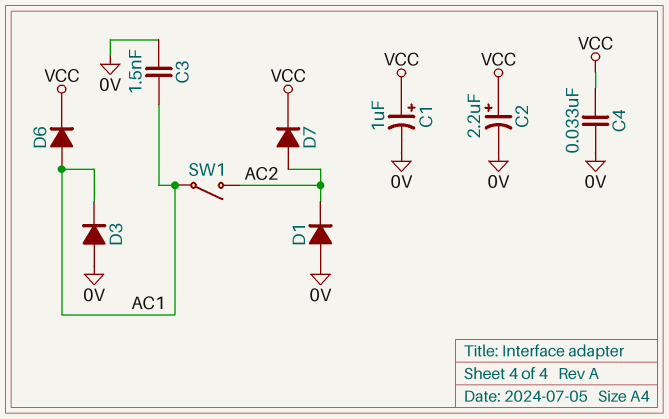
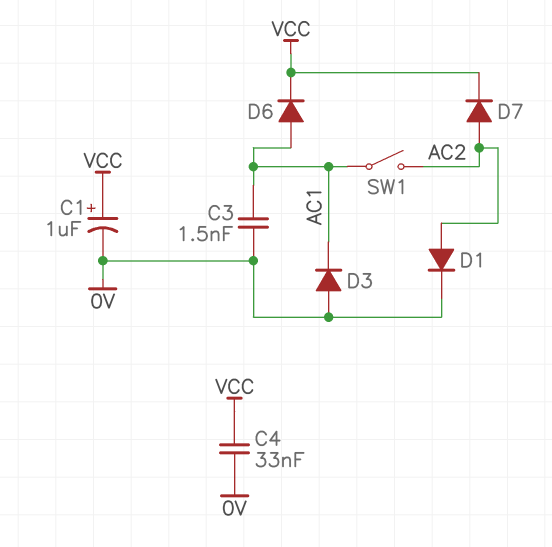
C2: 2.2uF (plus VCC, minus 0V) -> none
D1: diode (A 0V, K AC2) -> diode (A AC2, K 0V)

